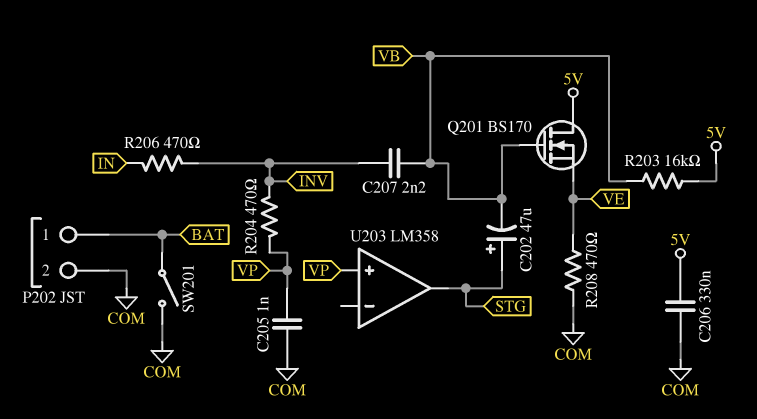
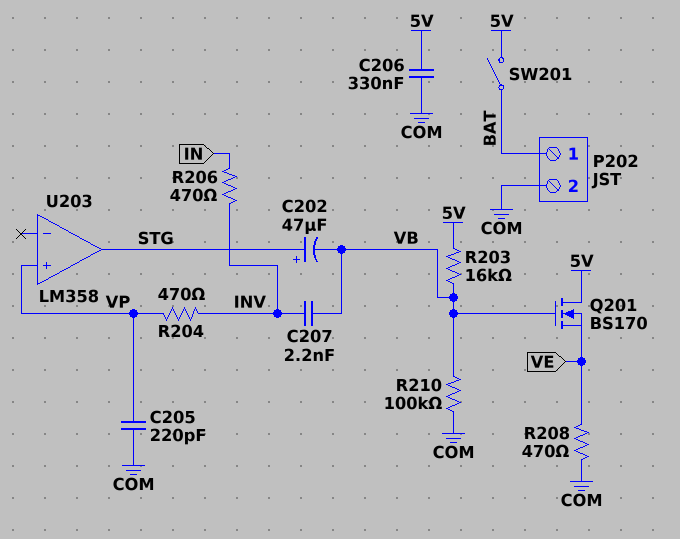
C205: 1nF (COM, VP) -> 220pF (COM, VP)
R210: none -> 100k (COM, VB)
SW201: switch (BAT, COM) -> switch (5V, BAT)

